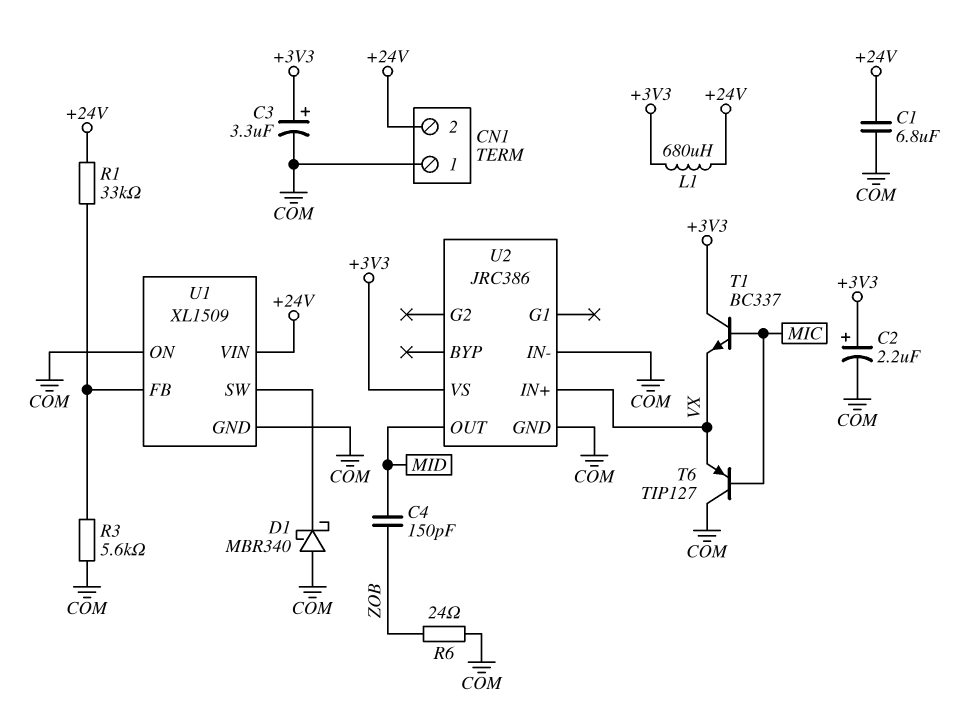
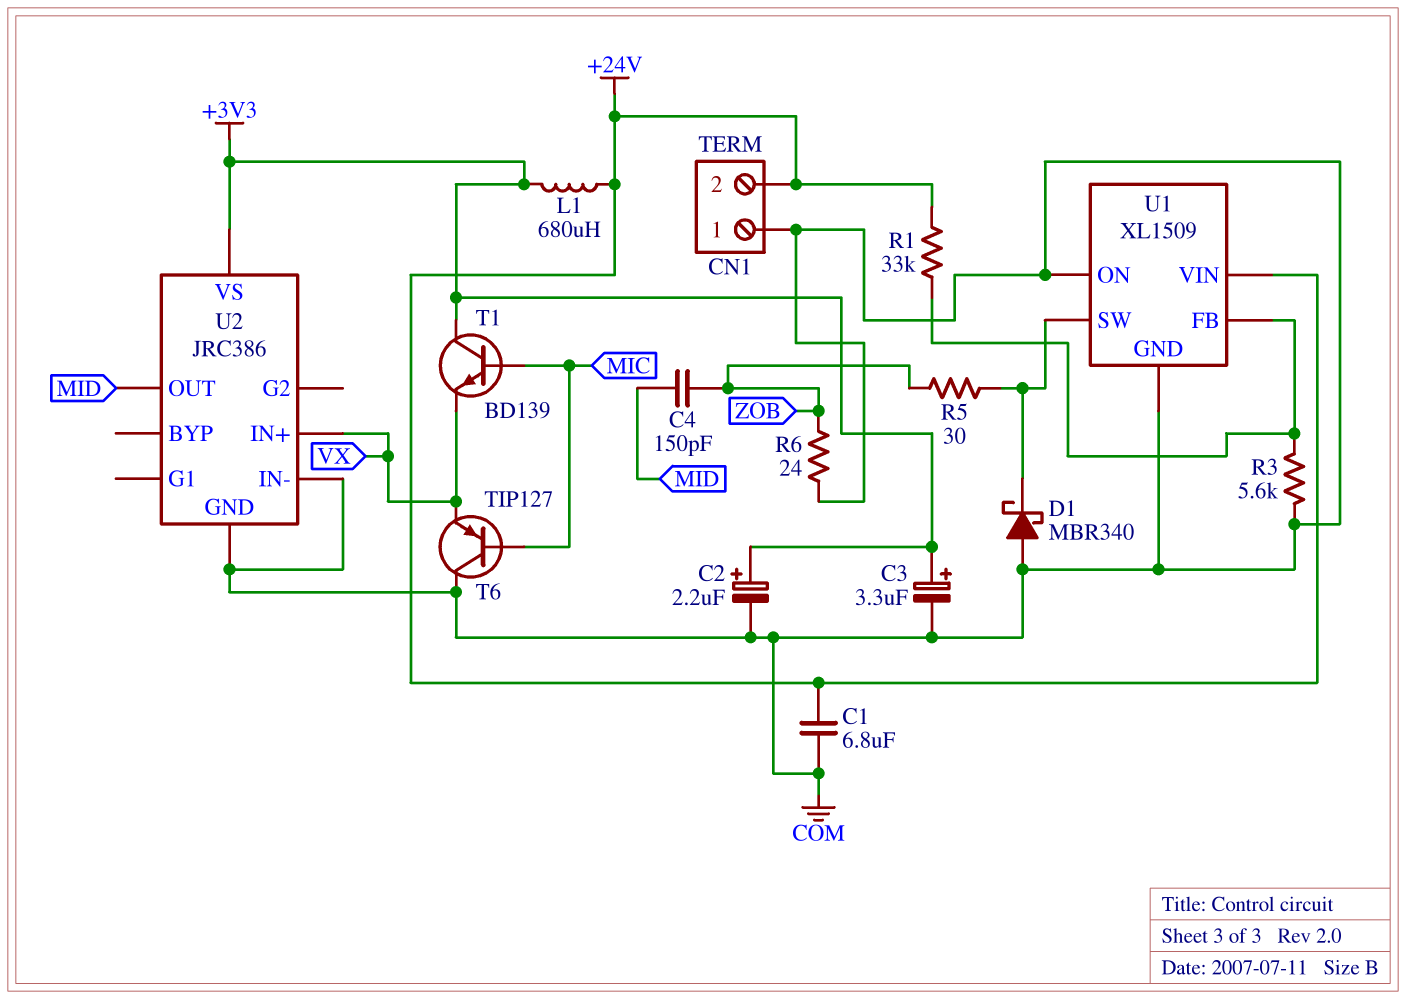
R5: none -> 30 (U1/SW, ZOB)
T1: NPN BC337 (B MIC, C +3V3, E VX) -> NPN BD139 (B MIC, C +3V3, E VX)

